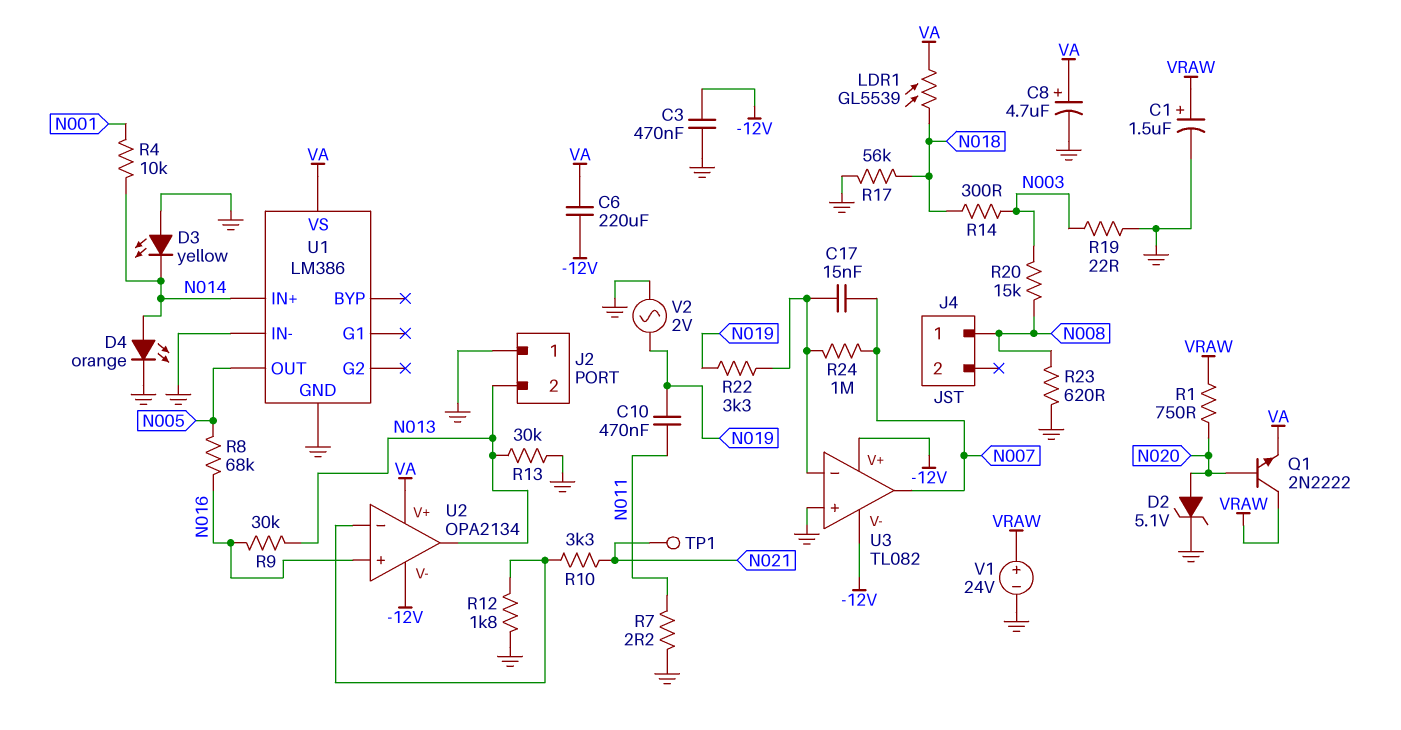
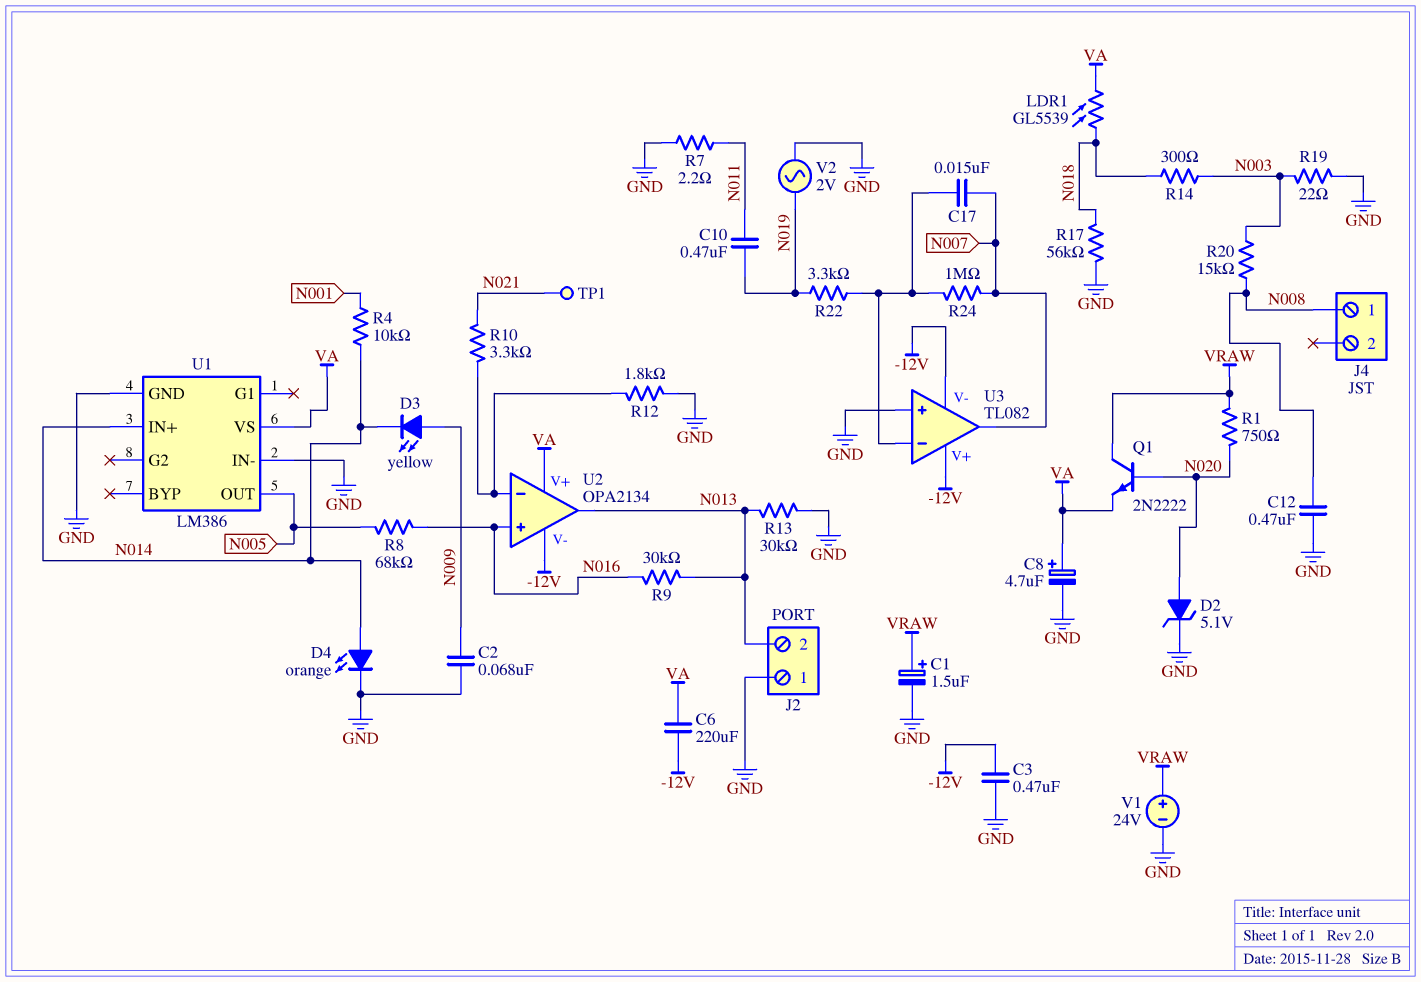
C2: none -> 68nF (GND, N009)
C12: none -> 470nF (GND, N008)
D3: LED yellow (A GND, K N014) -> LED yellow (A N009, K N014)
R23: 620 (GND, N008) -> none

